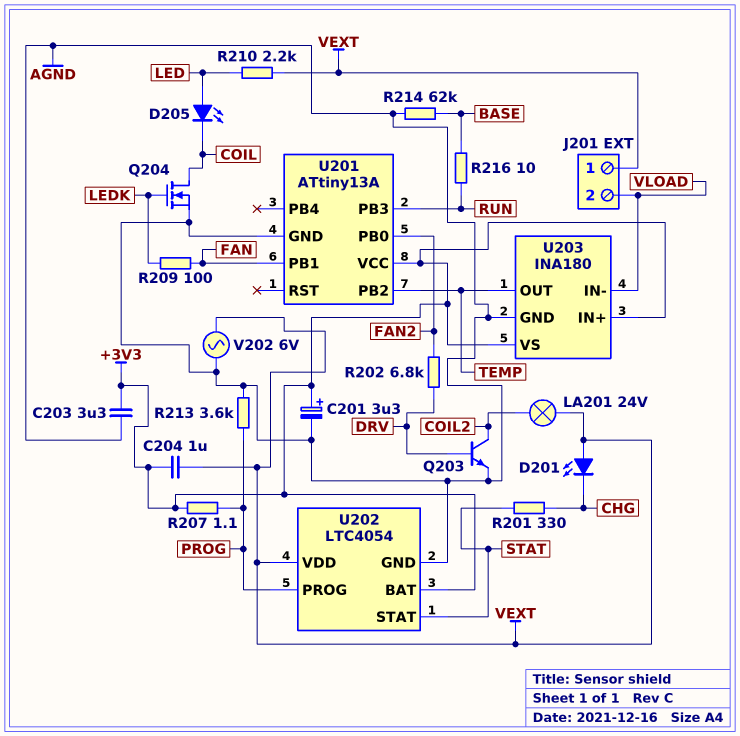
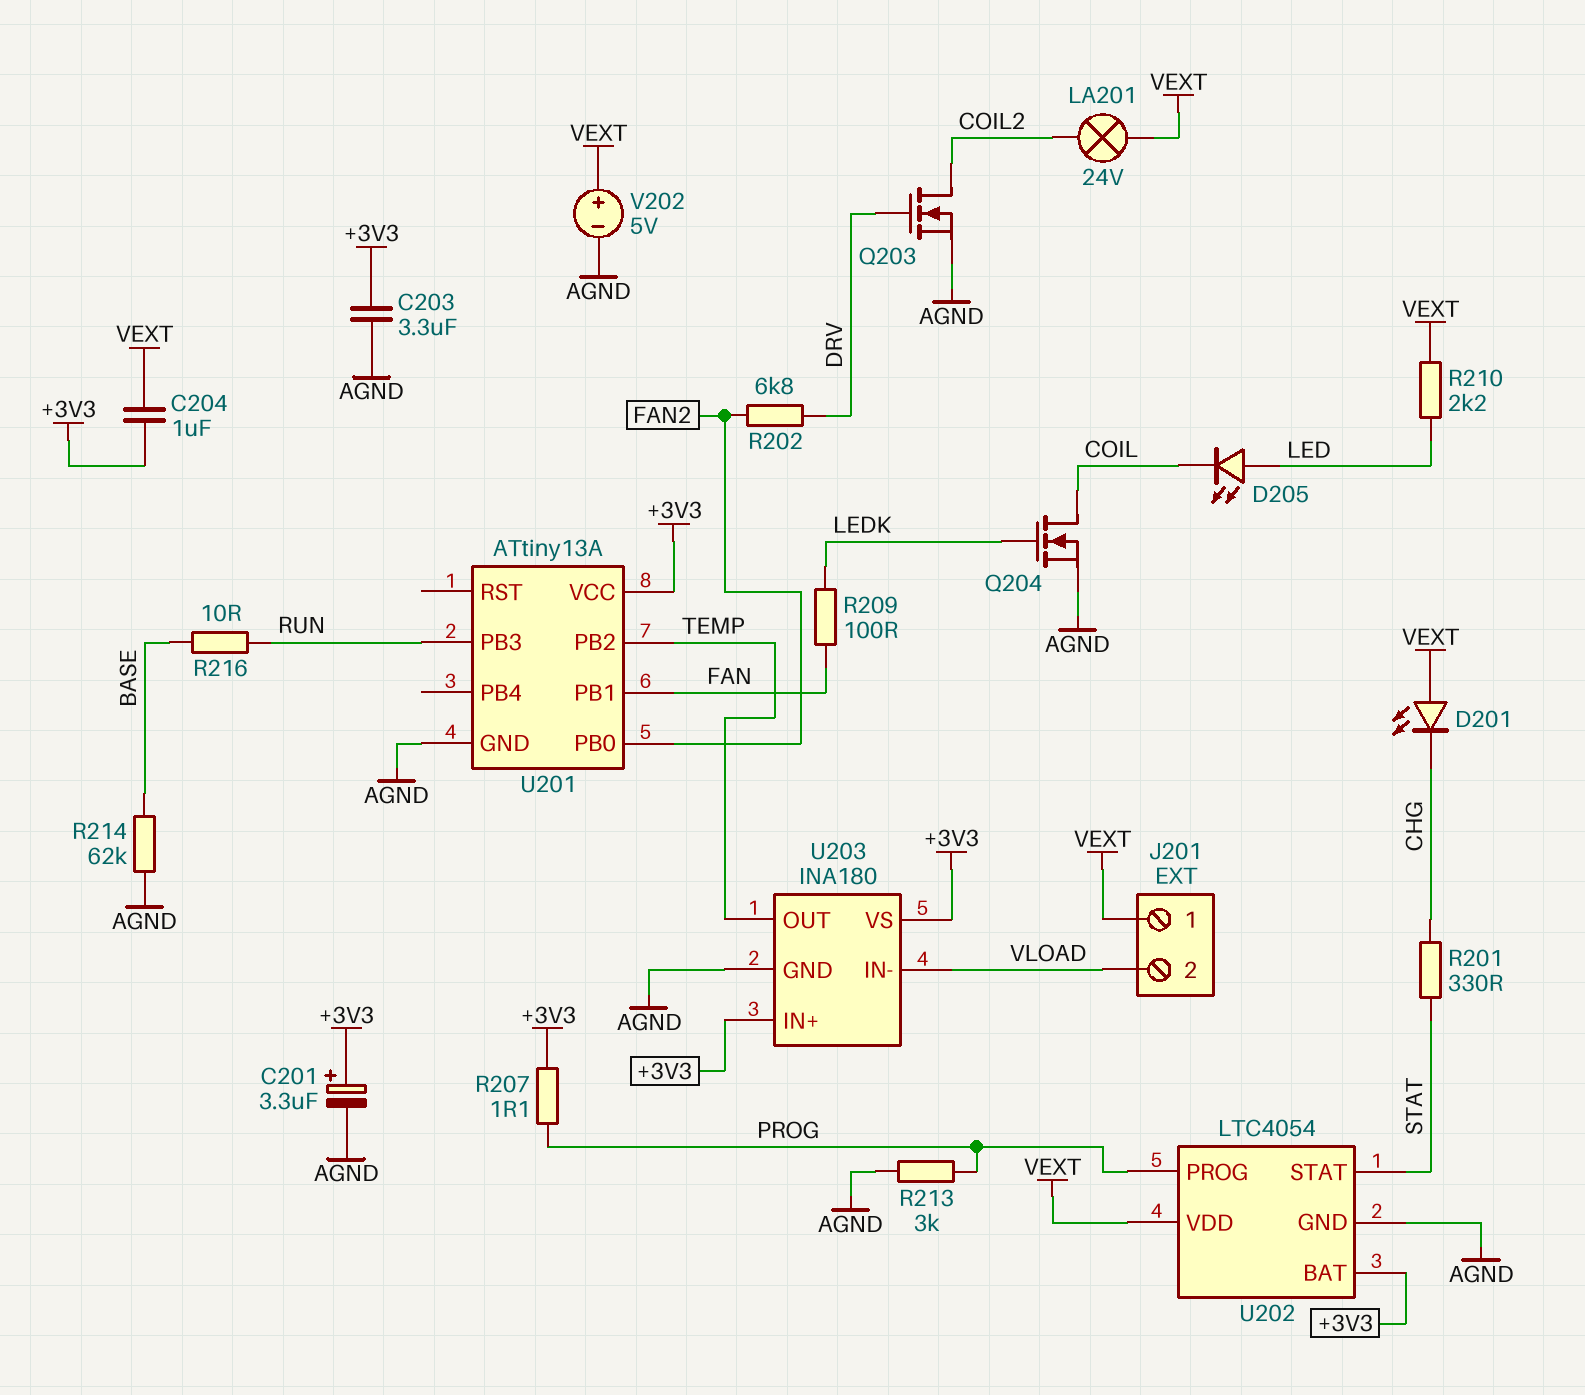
Q203: NPN (B DRV, C COIL2, E AGND) -> NMOS (G DRV, D COIL2, S AGND)
R213: 3.6k (AGND, PROG) -> 3k (AGND, PROG)
V202: AC 6V (AGND, VEXT) -> 5V (plus VEXT, minus AGND)

